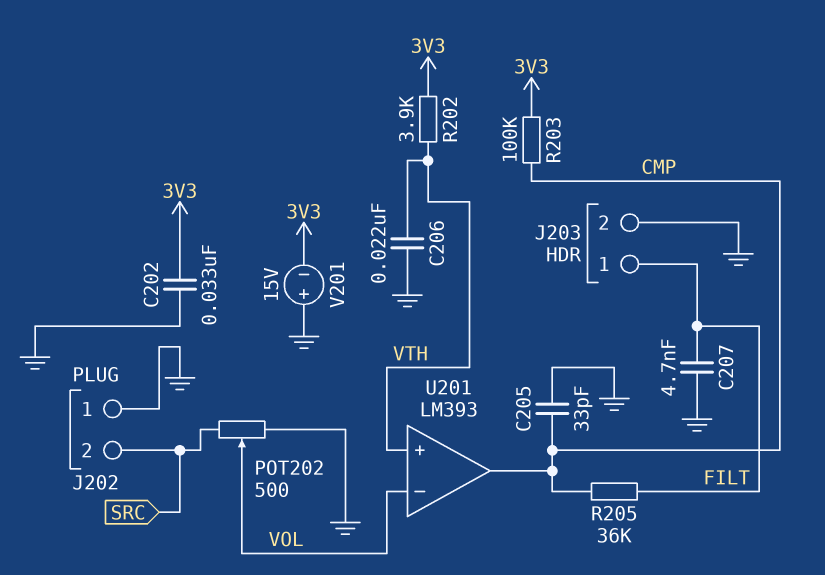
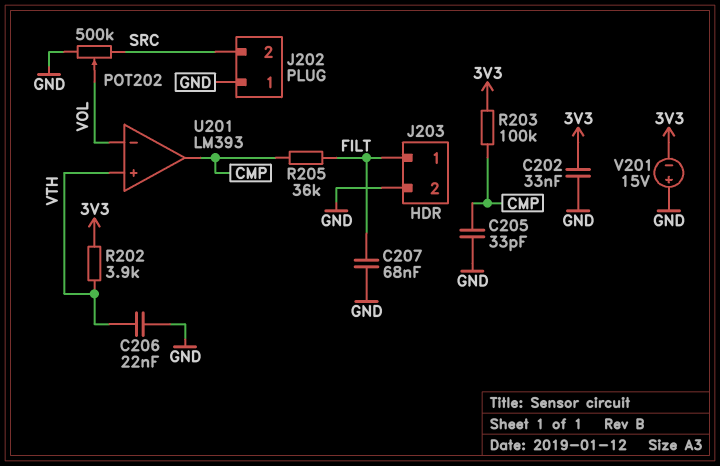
C207: 4.7nF (FILT, GND) -> 68nF (FILT, GND)
POT202: 500 (GND, SRC, wiper VOL) -> 500k (GND, SRC, wiper VOL)

